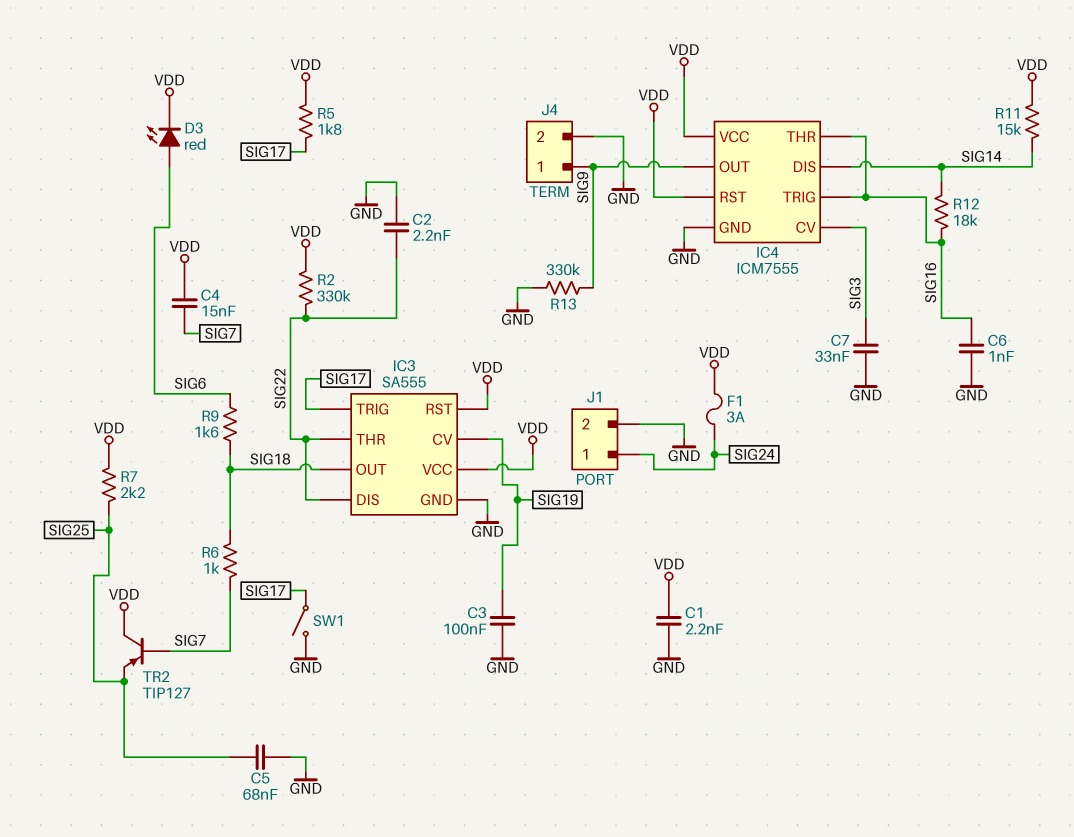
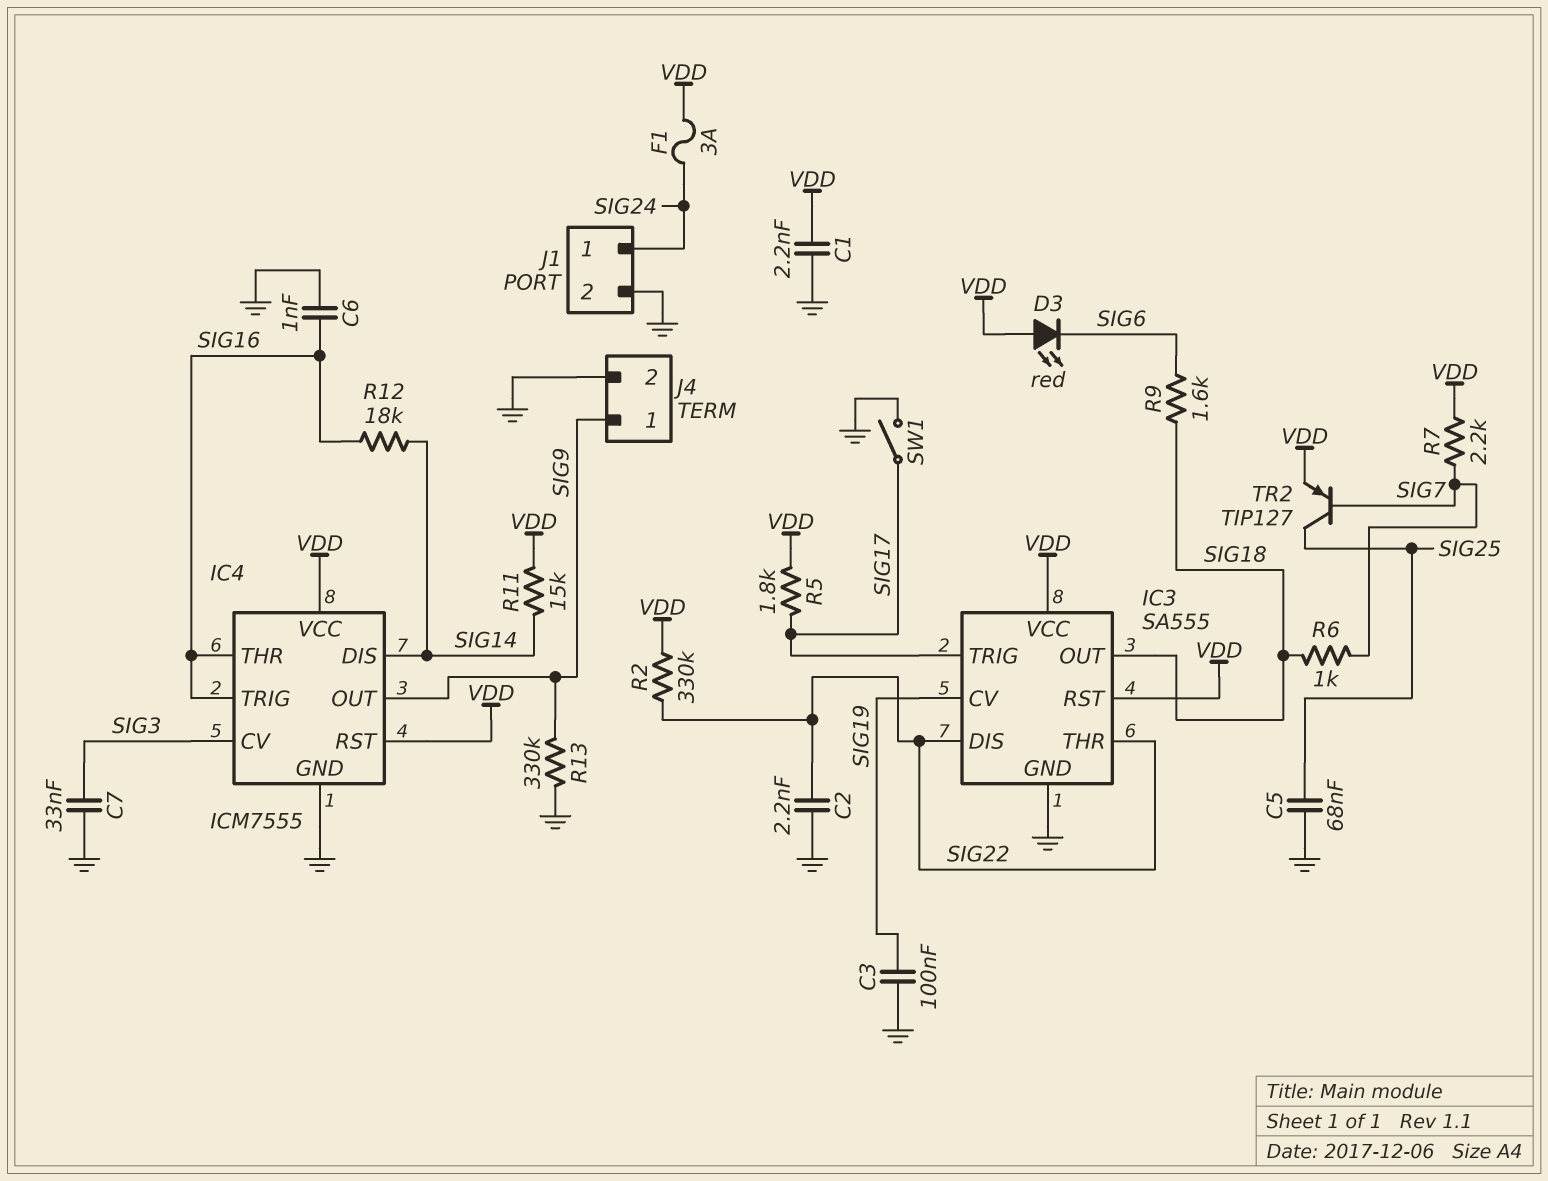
C4: 15nF (SIG7, VDD) -> none
D3: LED red (A SIG6, K VDD) -> LED red (A VDD, K SIG6)
R7: 2.2k (SIG25, VDD) -> 2.2k (SIG7, VDD)
TR2: PNP TIP127 (B SIG7, C VDD, E SIG25) -> PNP TIP127 (B SIG7, C SIG25, E VDD)

